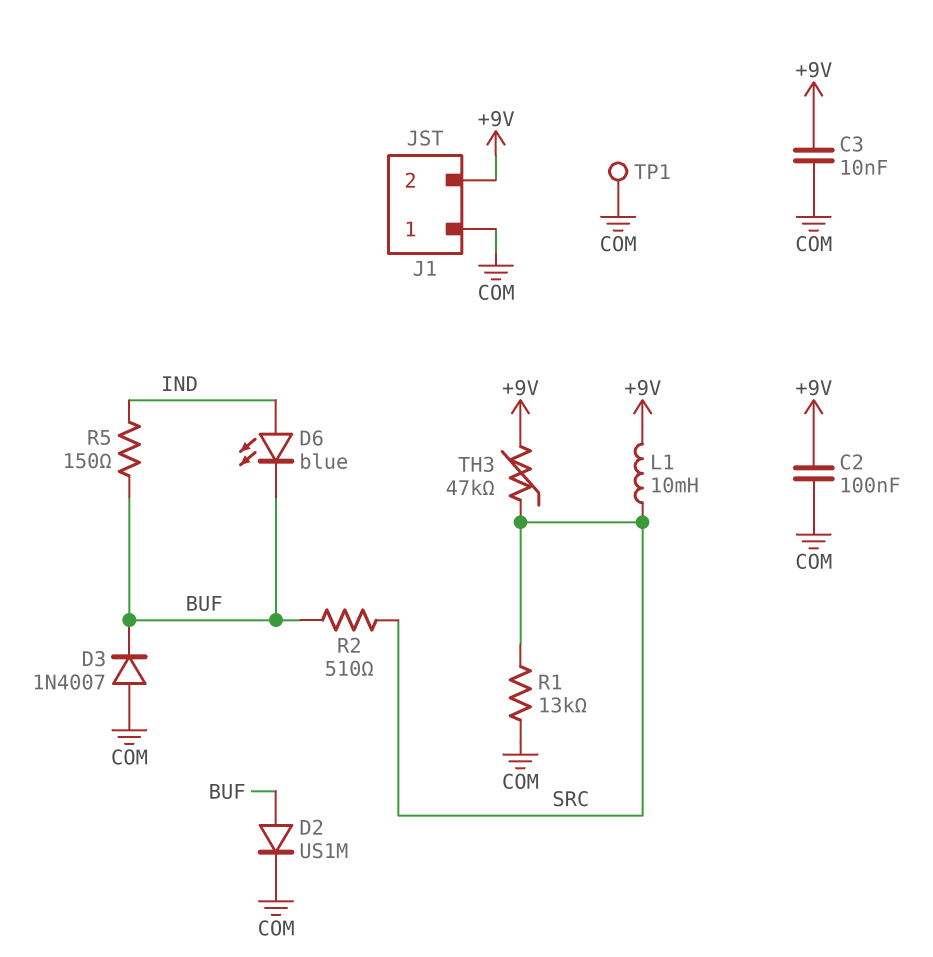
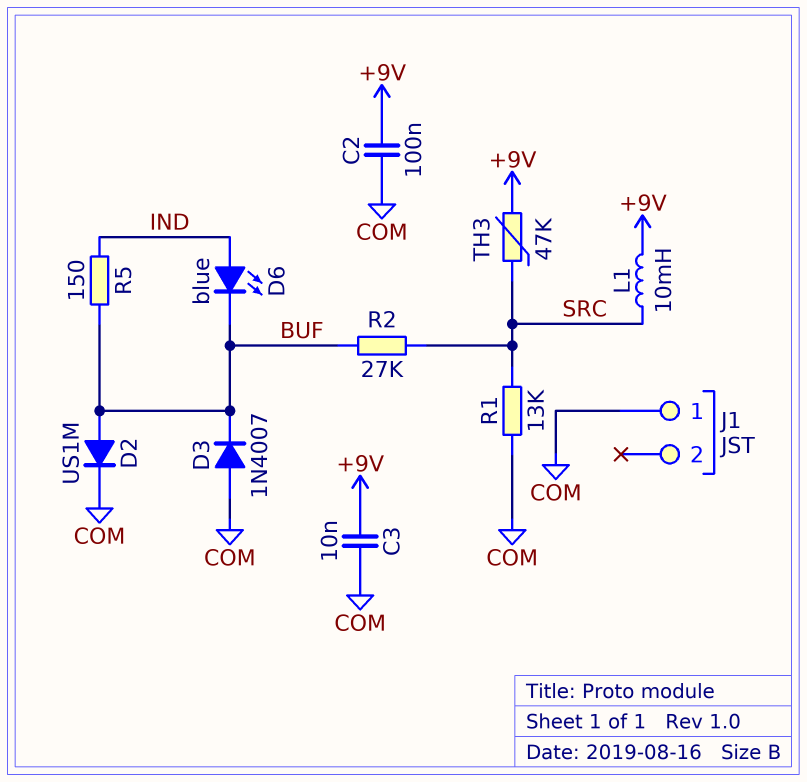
J1 pin 2: +9V -> none
R2: 510 (BUF, SRC) -> 27k (BUF, SRC)
TP1: test point (COM) -> none

